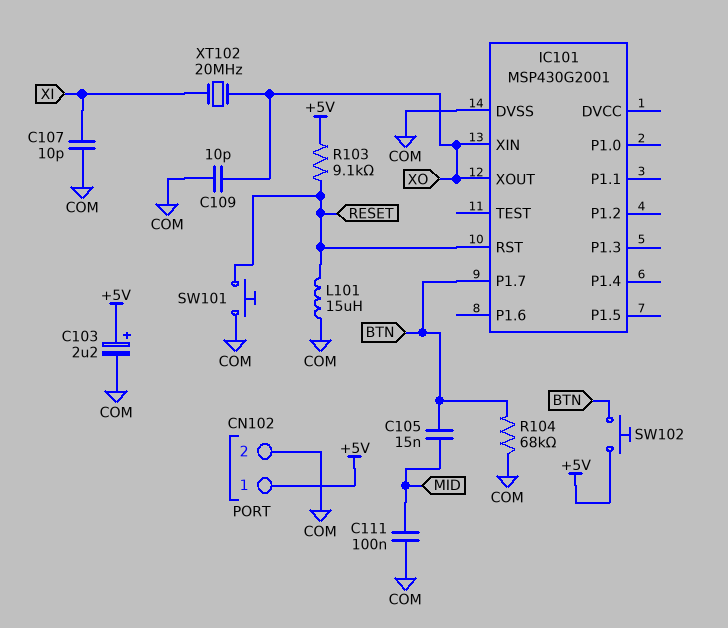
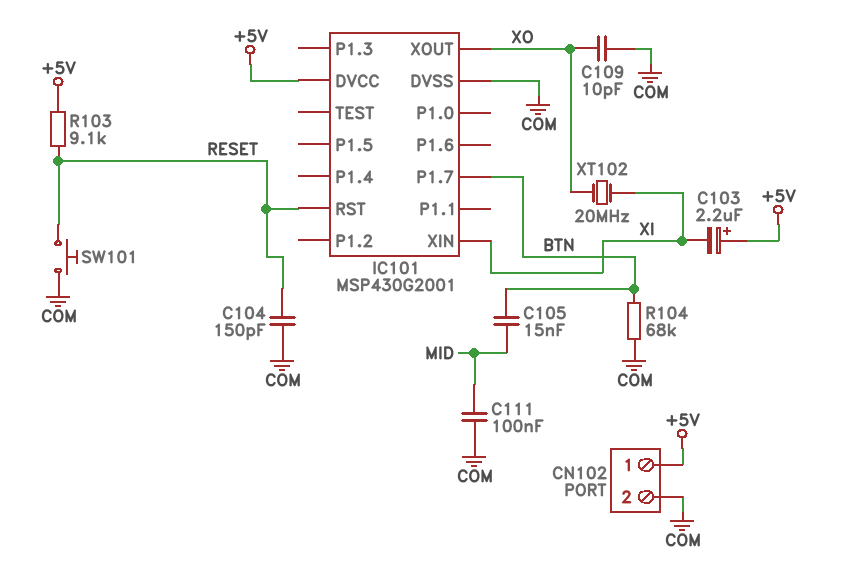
C103: 2.2uF (plus +5V, minus COM) -> 2.2uF (plus +5V, minus XI)
C104: none -> 150pF (COM, RESET)
C107: 10pF (COM, XI) -> none
IC101 pin DVCC: none -> +5V
IC101 pin XIN: XO -> XI
L101: 15uH (COM, RESET) -> none
SW102: button (+5V, BTN) -> none

